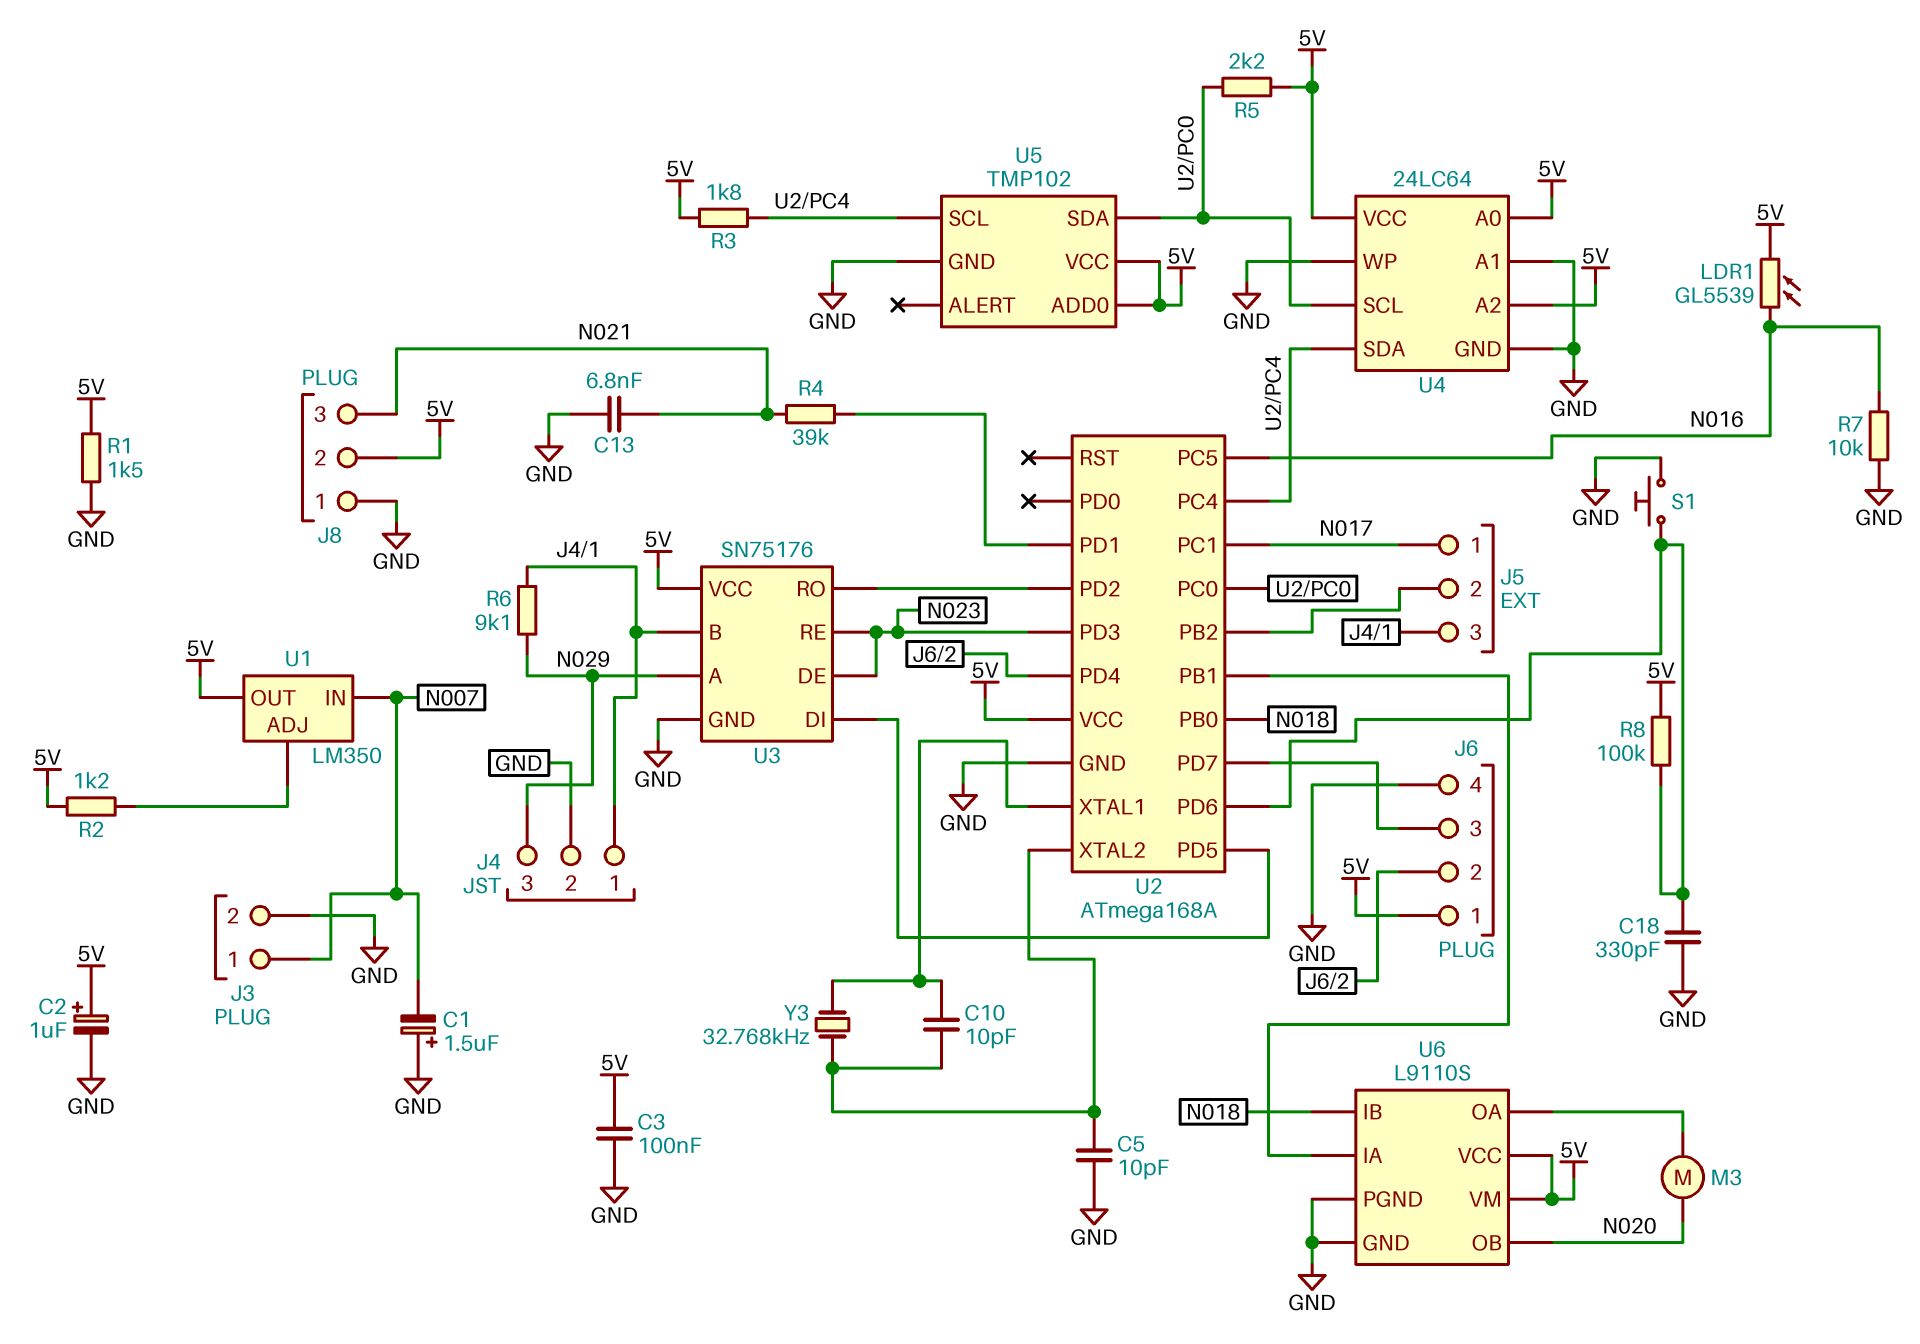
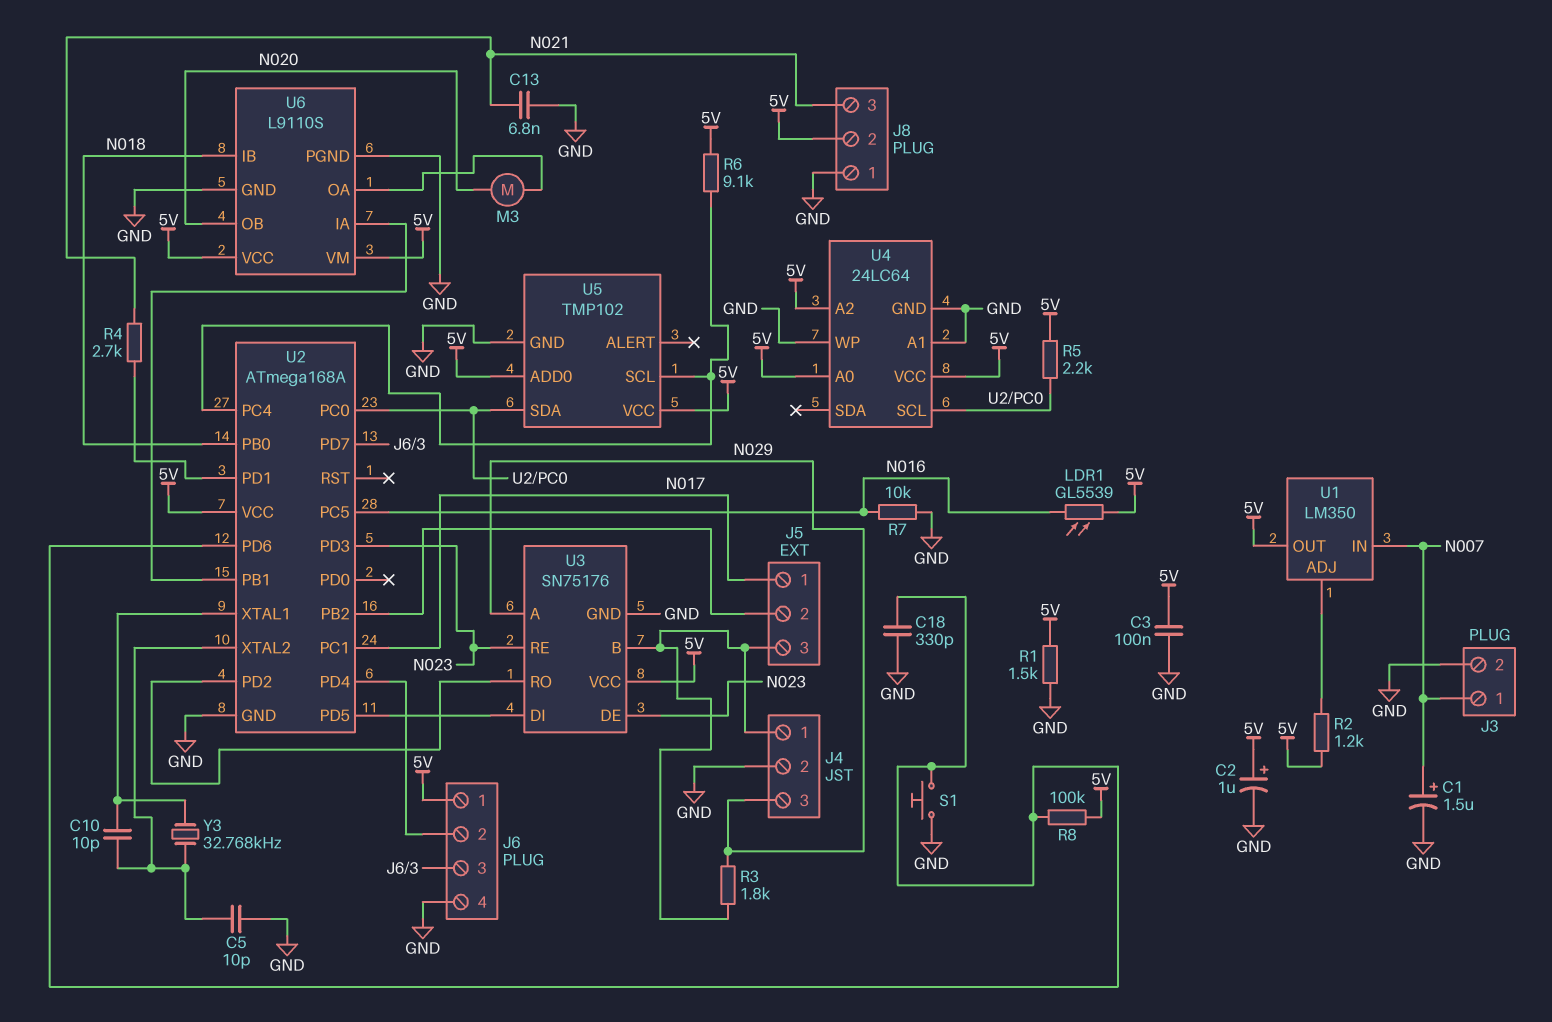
C1: 1.5uF (plus GND, minus N007) -> 1.5uF (plus N007, minus GND)
R3: 1.8k (5V, U2/PC4) -> 1.8k (J4/1, N029)
R4: 39k (N021, U2/PD1) -> 2.7k (N021, U2/PD1)
R6: 9.1k (J4/1, N029) -> 9.1k (5V, U2/PC4)
U4 pin SDA: U2/PC4 -> none

